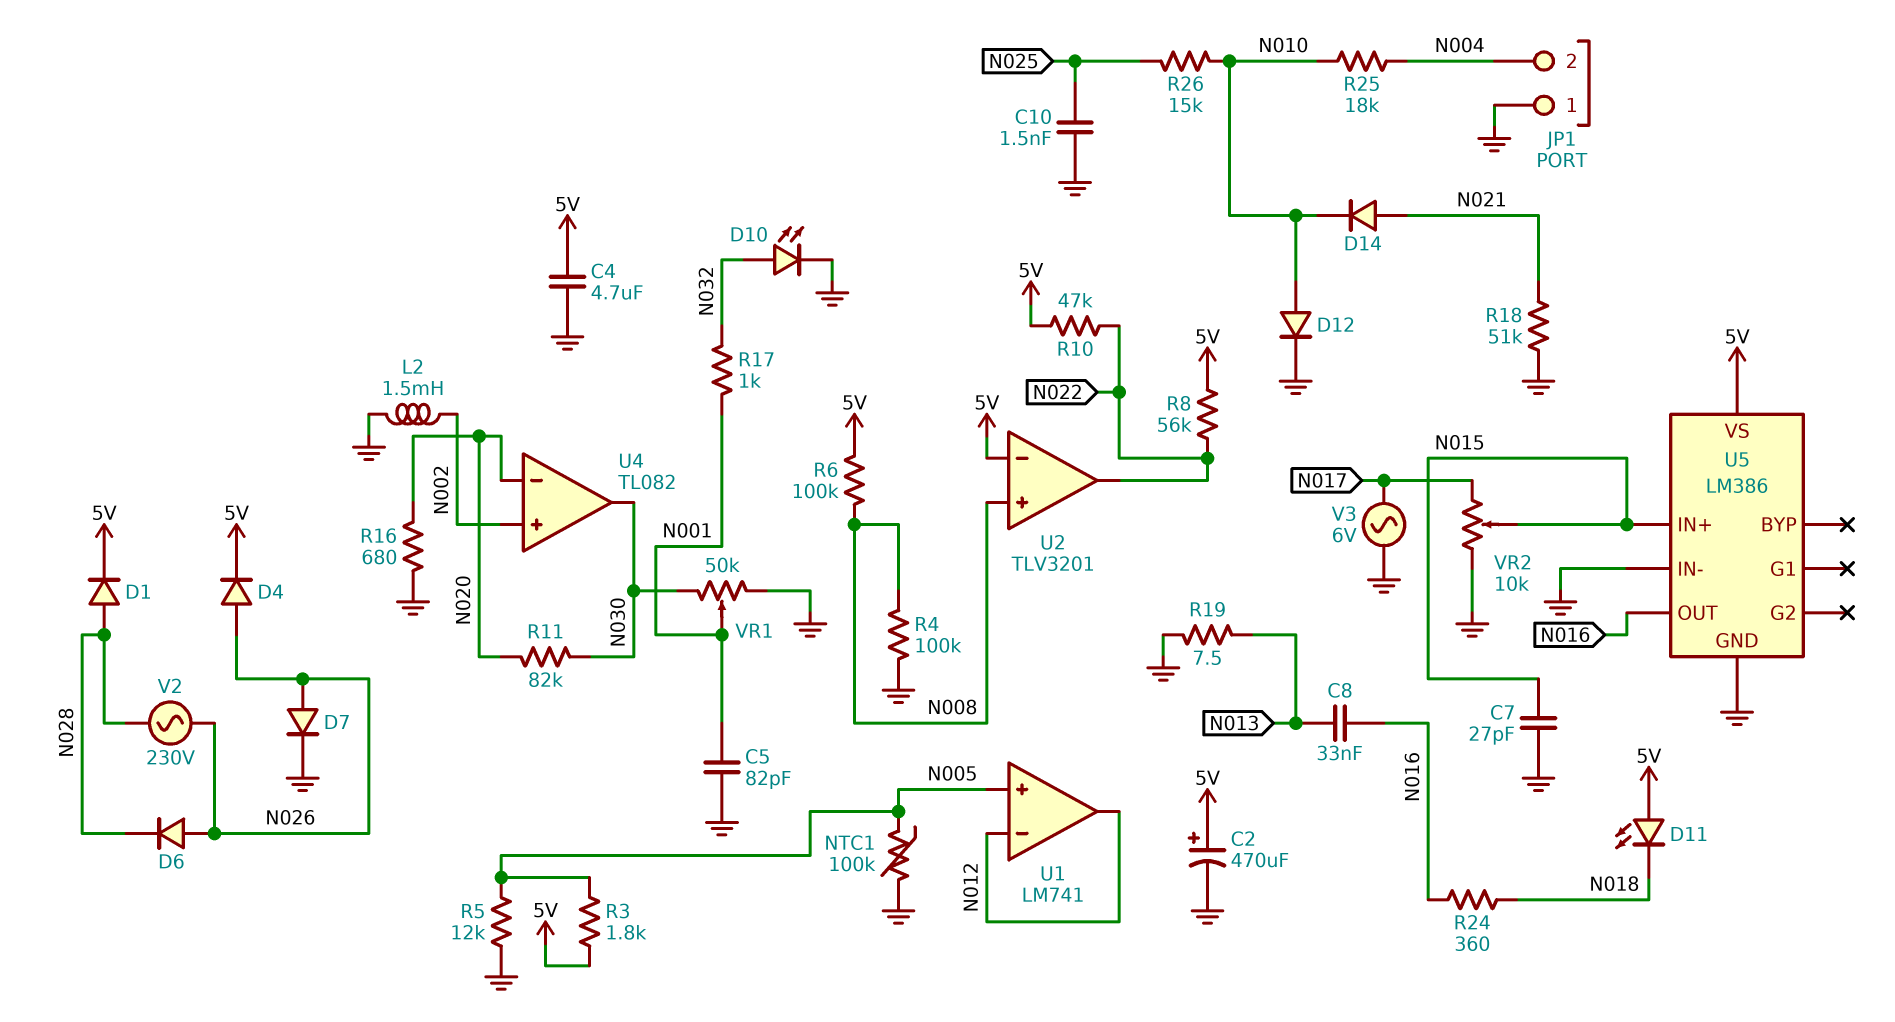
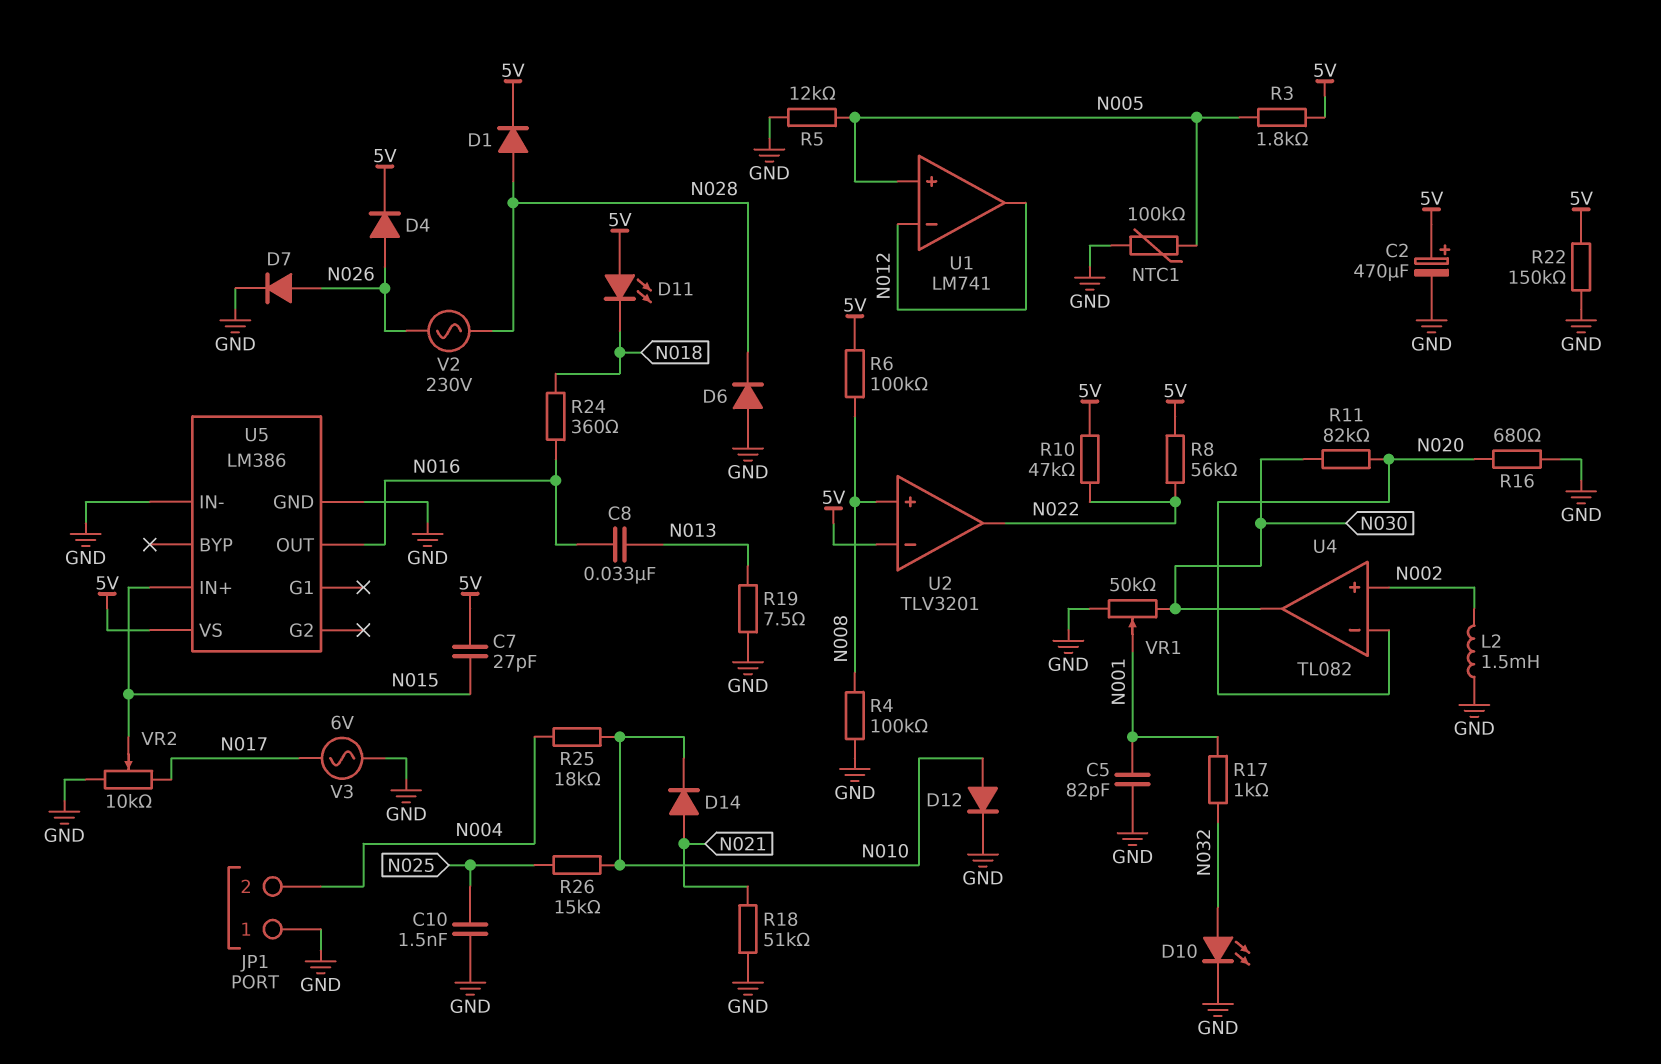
C4: 4.7uF (5V, GND) -> none
C7: 27pF (GND, N015) -> 27pF (5V, N015)
D6: diode (A N026, K N028) -> diode (A GND, K N028)
R22: none -> 150k (5V, GND)

